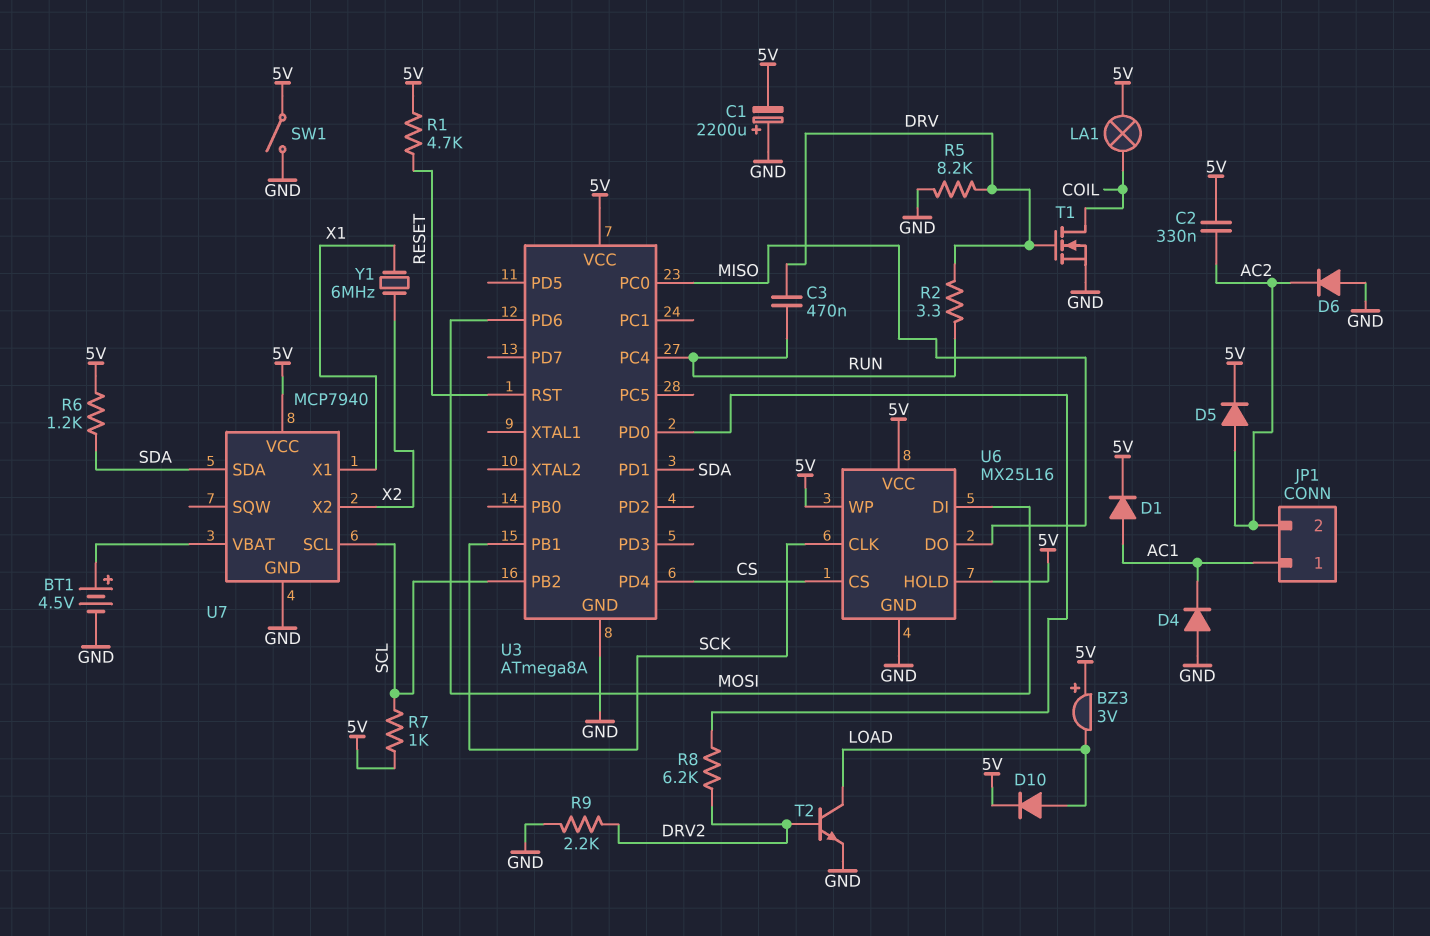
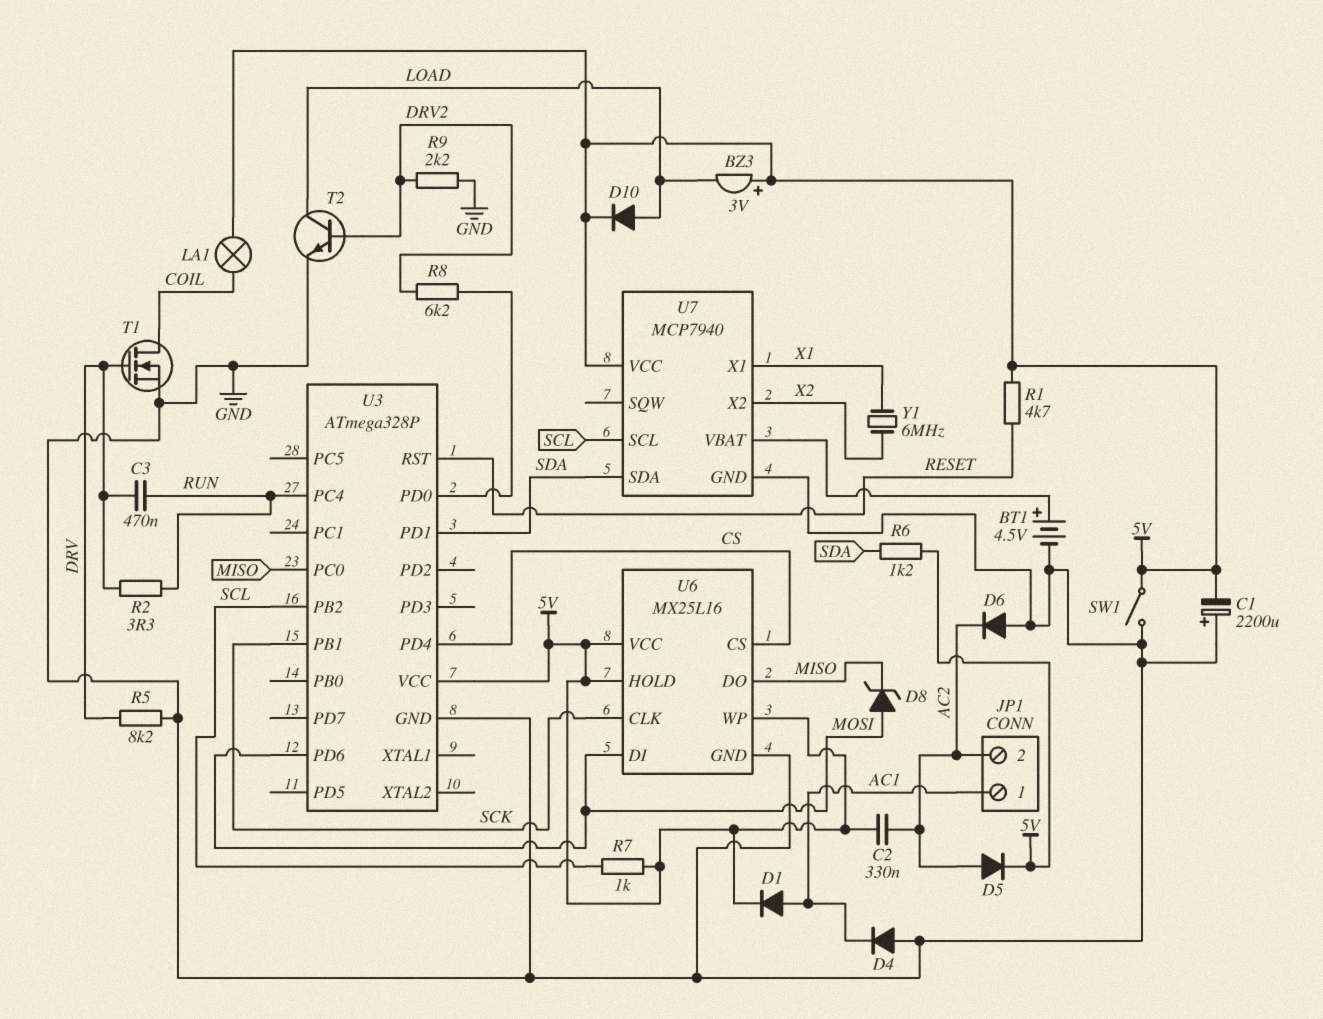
D8: none -> zener (A MOSI, K MISO)
U3: ATmega8A -> ATmega328P

